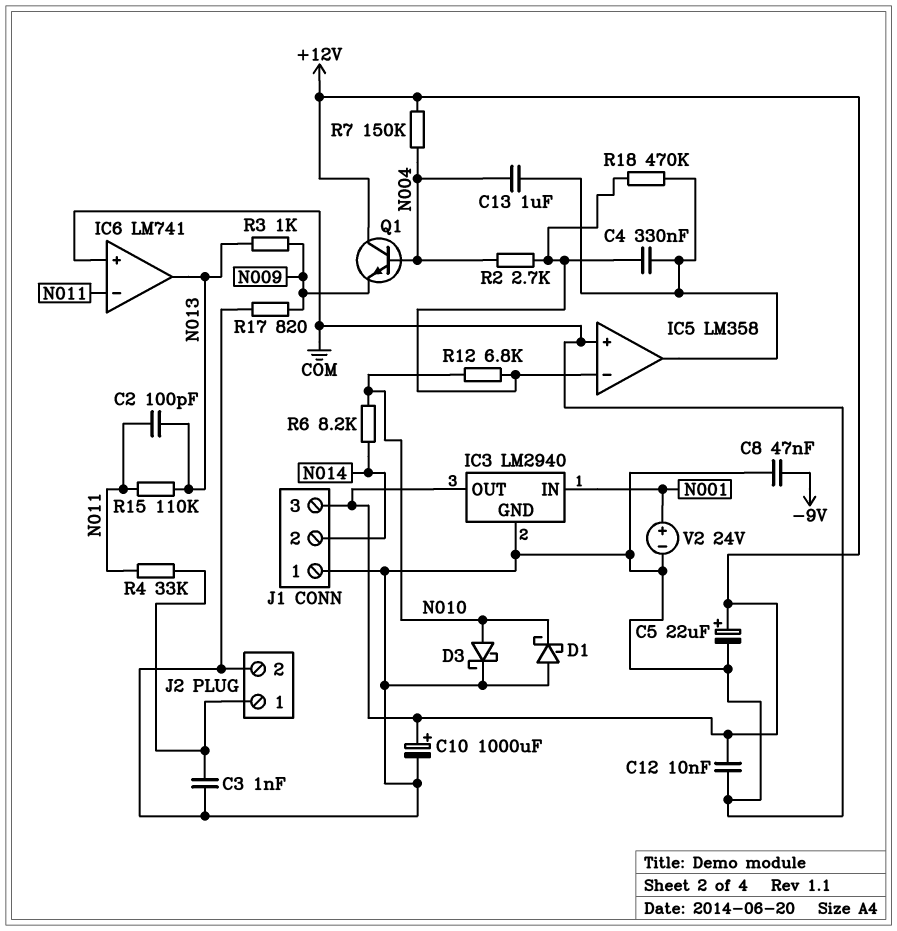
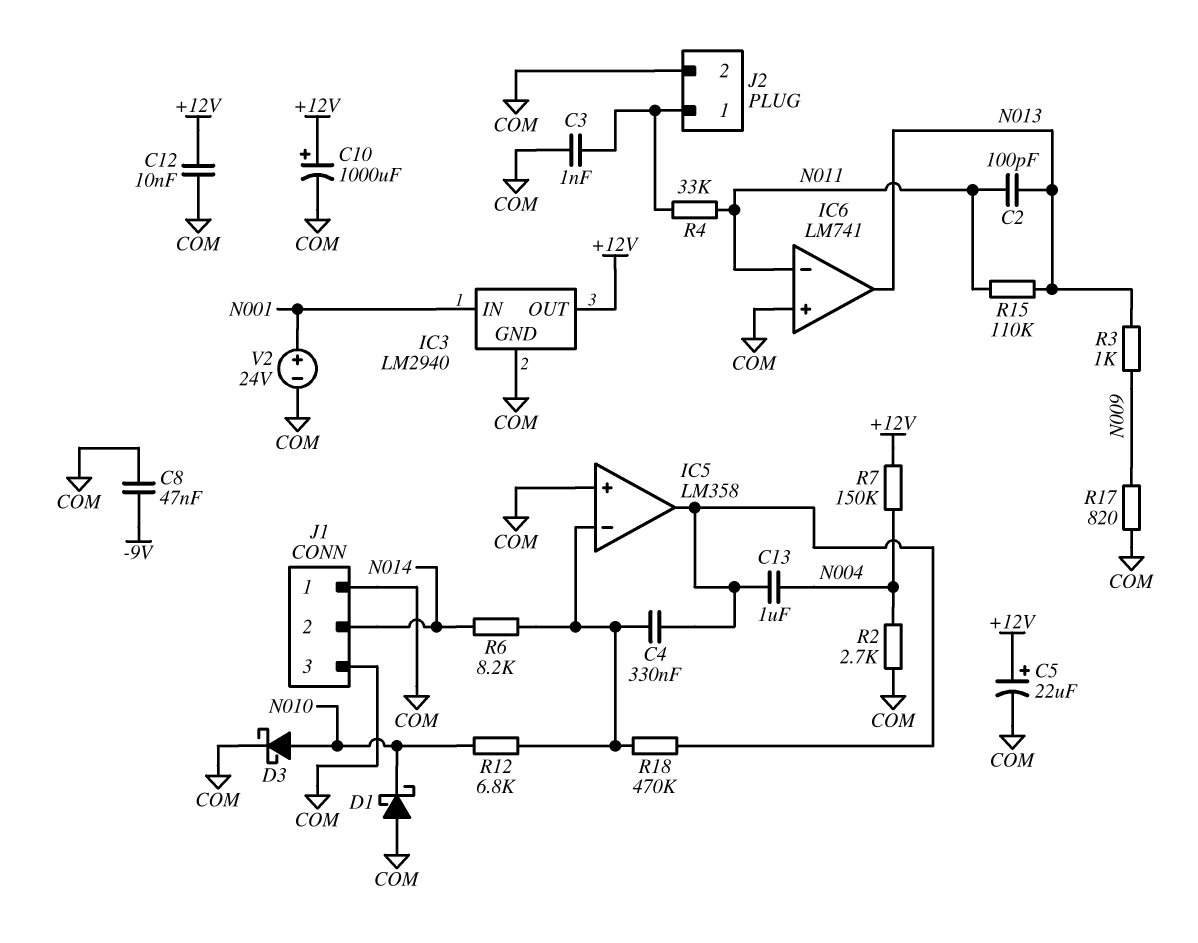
J1 pin 3: +12V -> COM
Q1: NPN (B N004, C +12V, E N009) -> none
R2: 2.7k (IC5/in-, N004) -> 2.7k (COM, N004)
R6: 8.2k (N010, N014) -> 8.2k (IC5/in-, N014)

